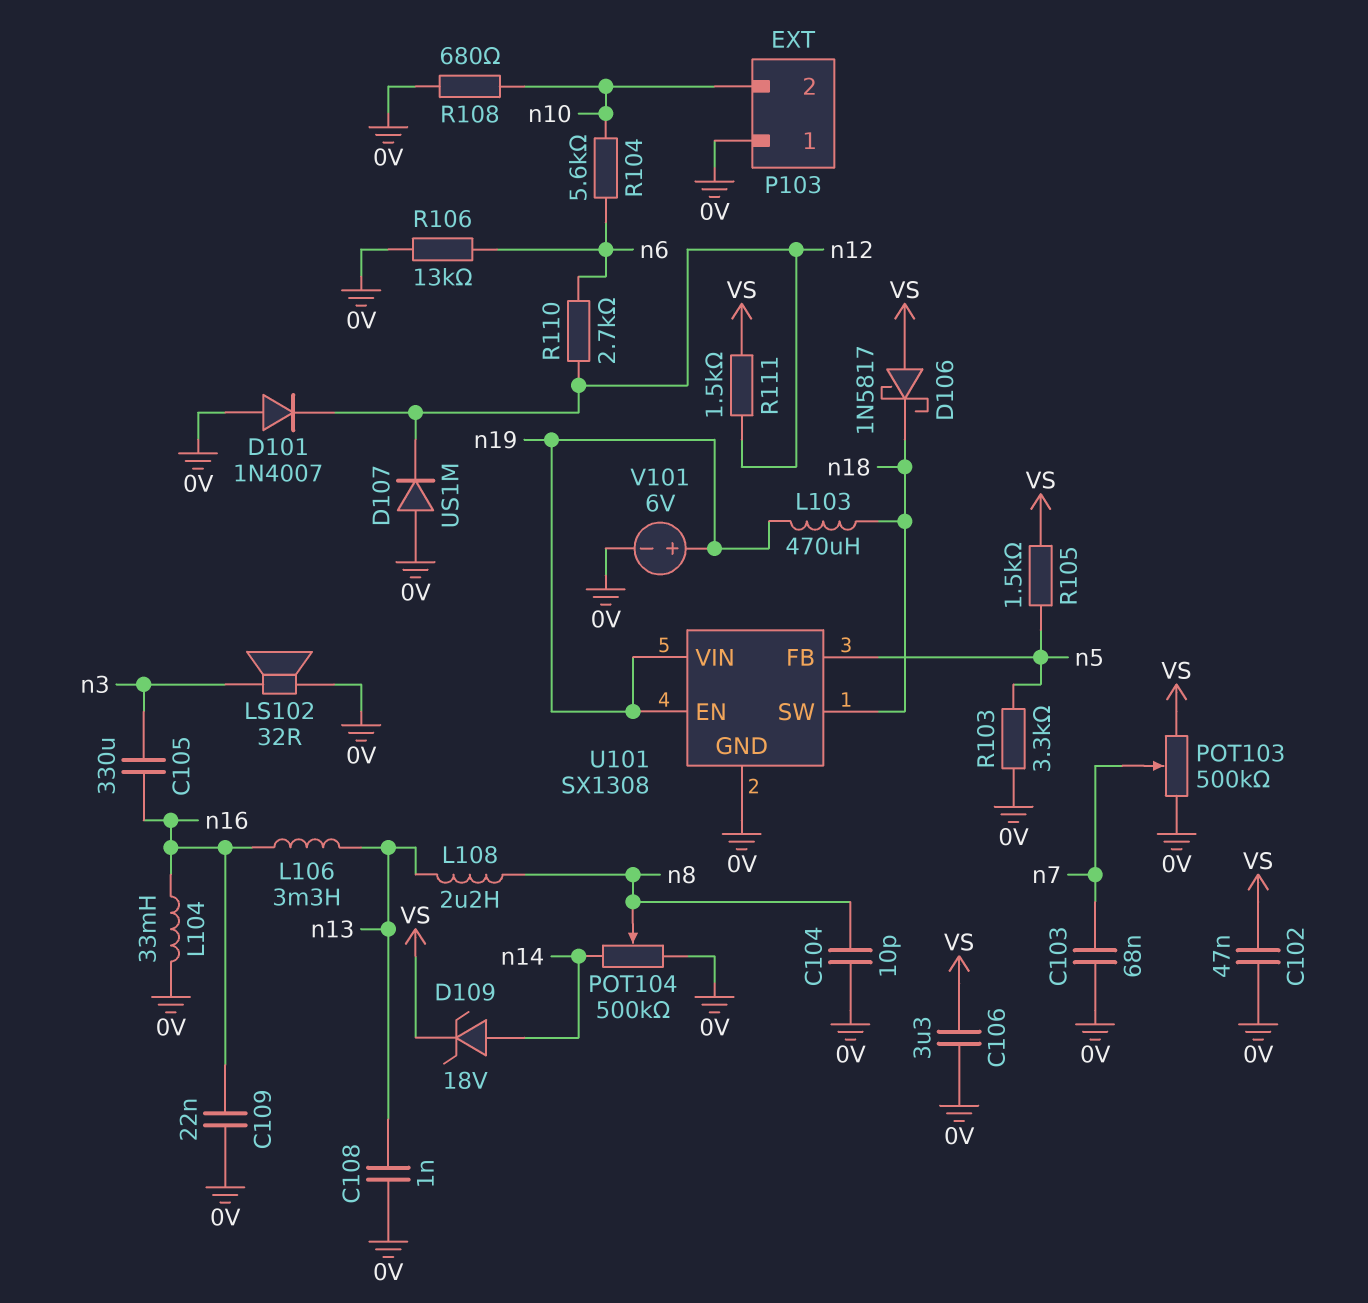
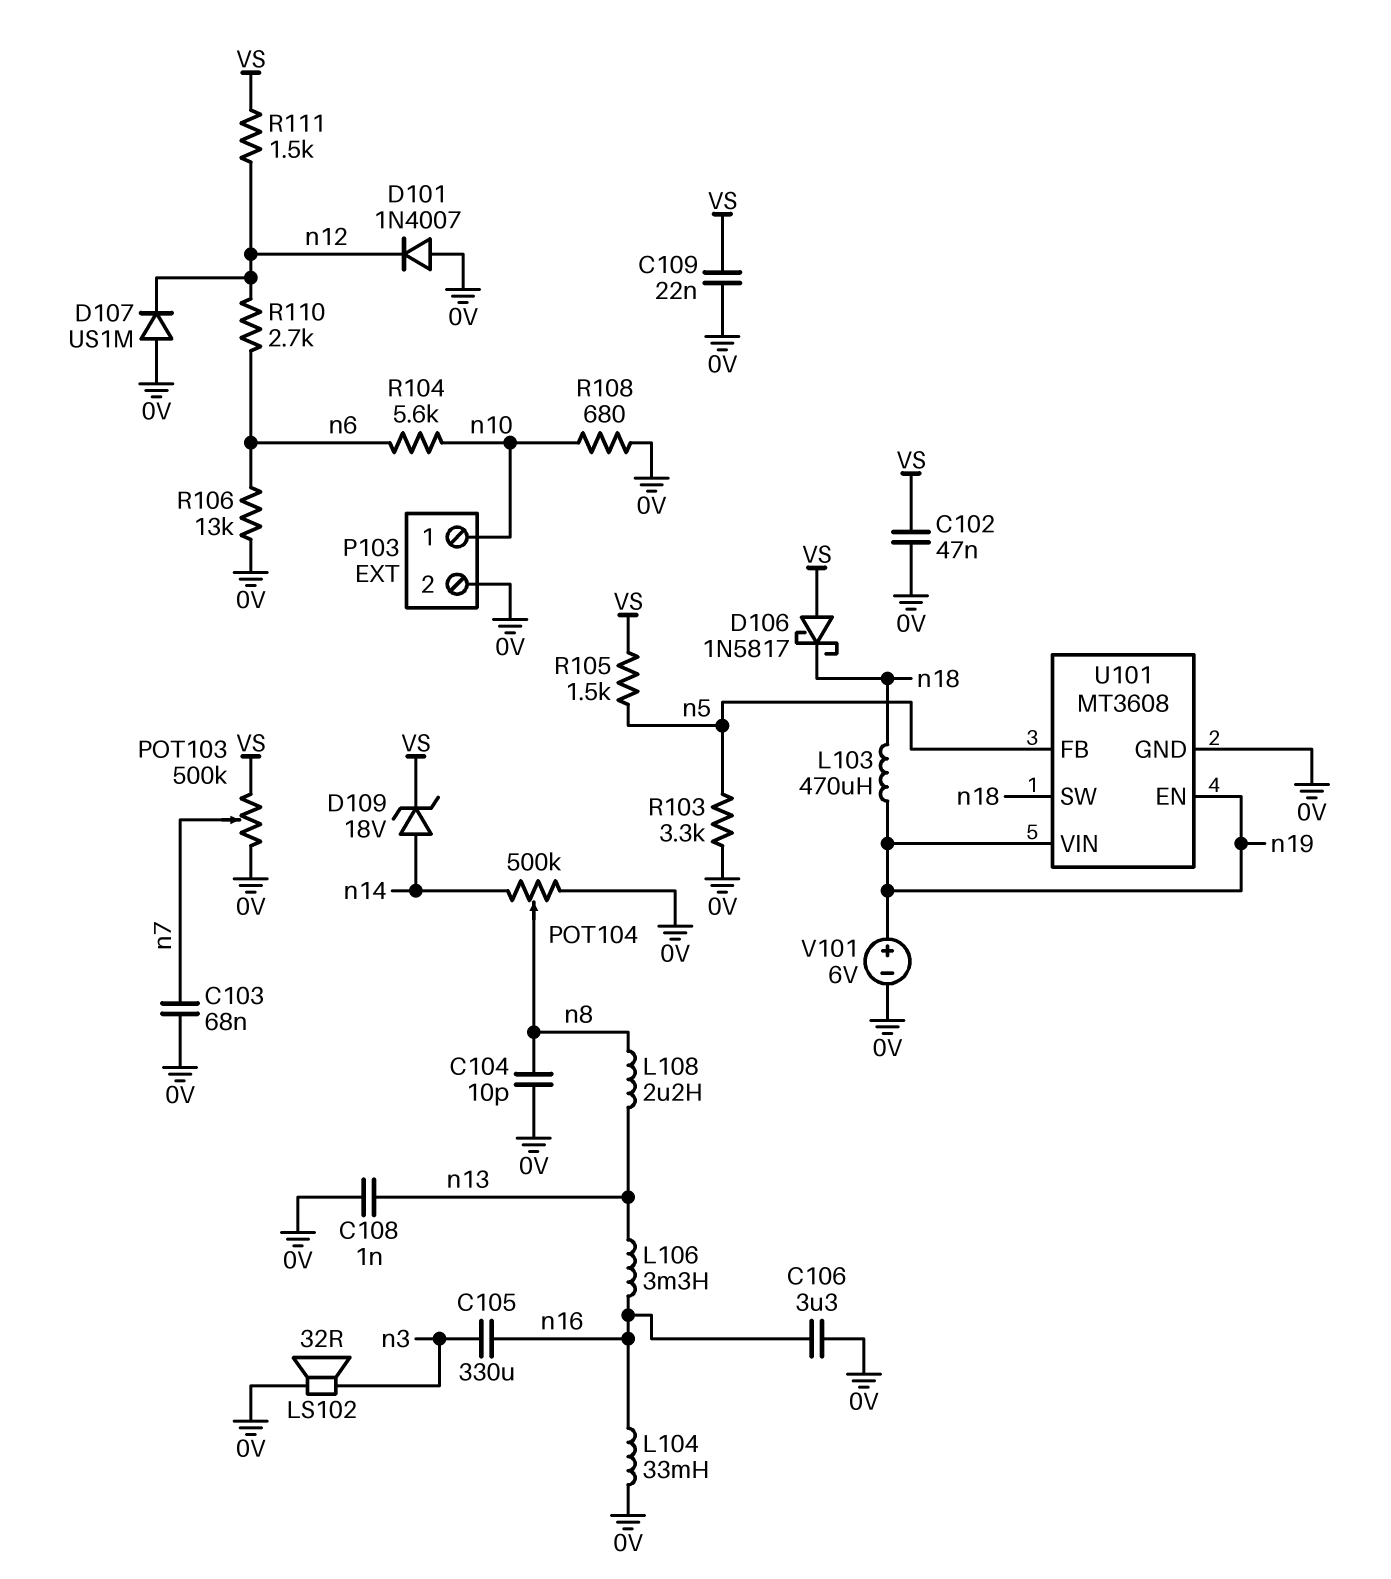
C106: 3.3uF (0V, VS) -> 3.3uF (0V, n16)
C109: 22nF (0V, n16) -> 22nF (0V, VS)
P103 pin 1: 0V -> n10
P103 pin 2: n10 -> 0V
U101: SX1308 -> MT3608

